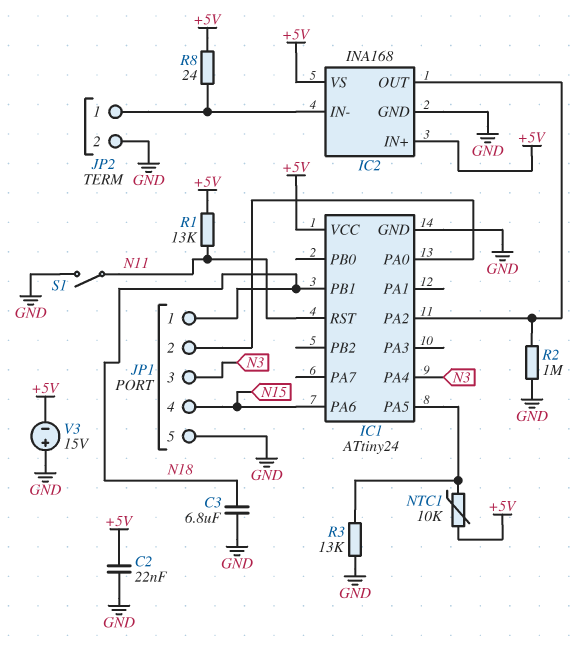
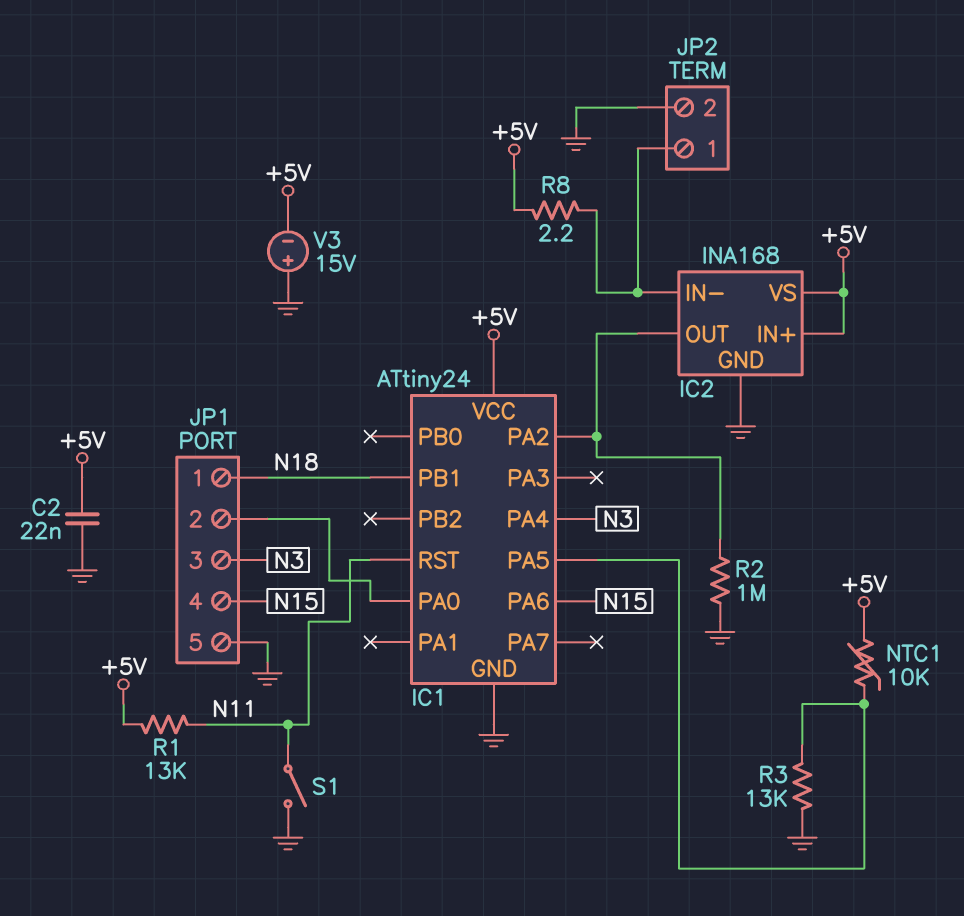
C3: 6.8uF (GND, N18) -> none
R8: 24 (+5V, IC2/IN-) -> 2.2 (+5V, IC2/IN-)

